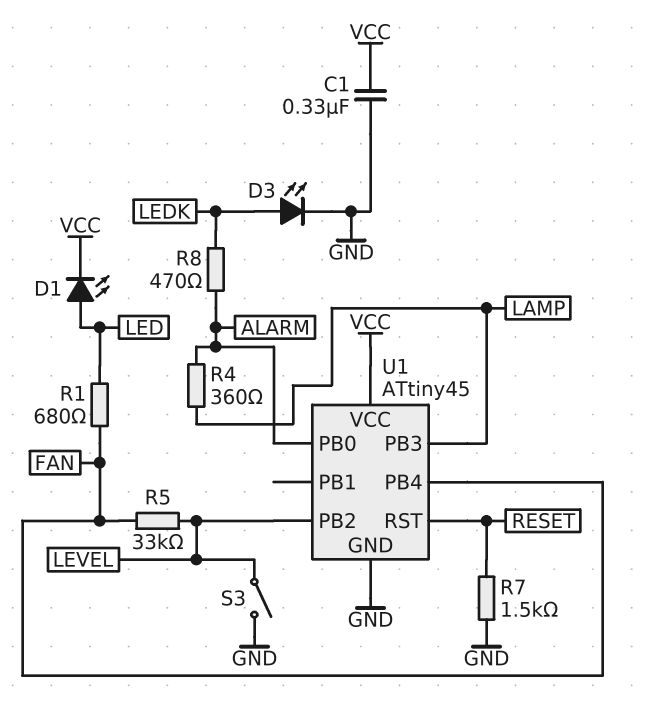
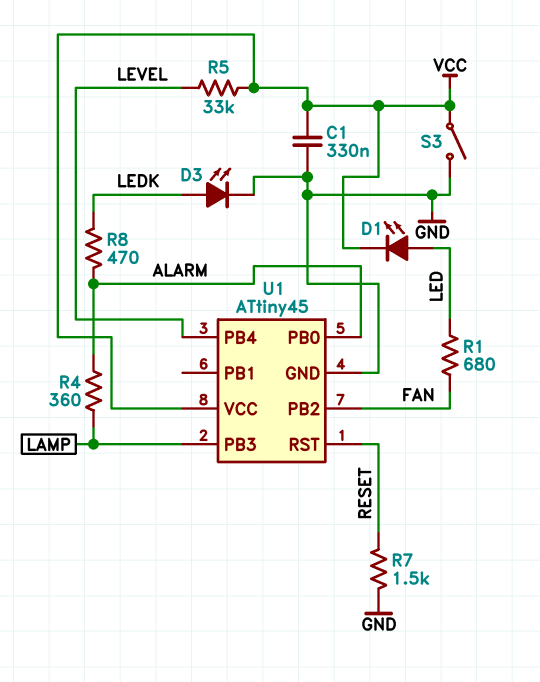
R5: 33k (FAN, LEVEL) -> 33k (LEVEL, VCC)
S3: switch (GND, LEVEL) -> switch (GND, VCC)
U1 pin PB2: LEVEL -> FAN
U1 pin PB4: FAN -> LEVEL

